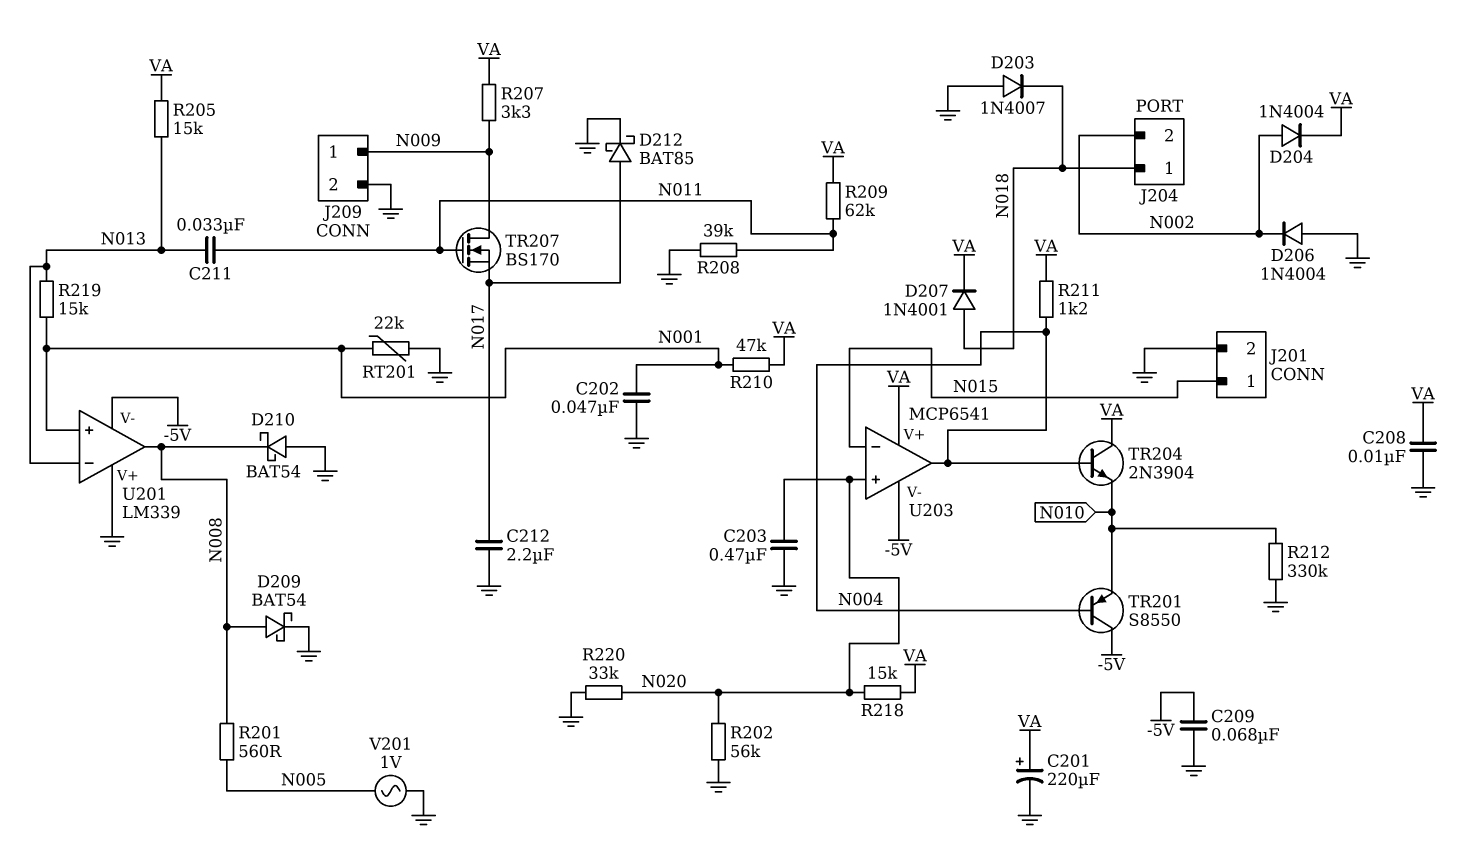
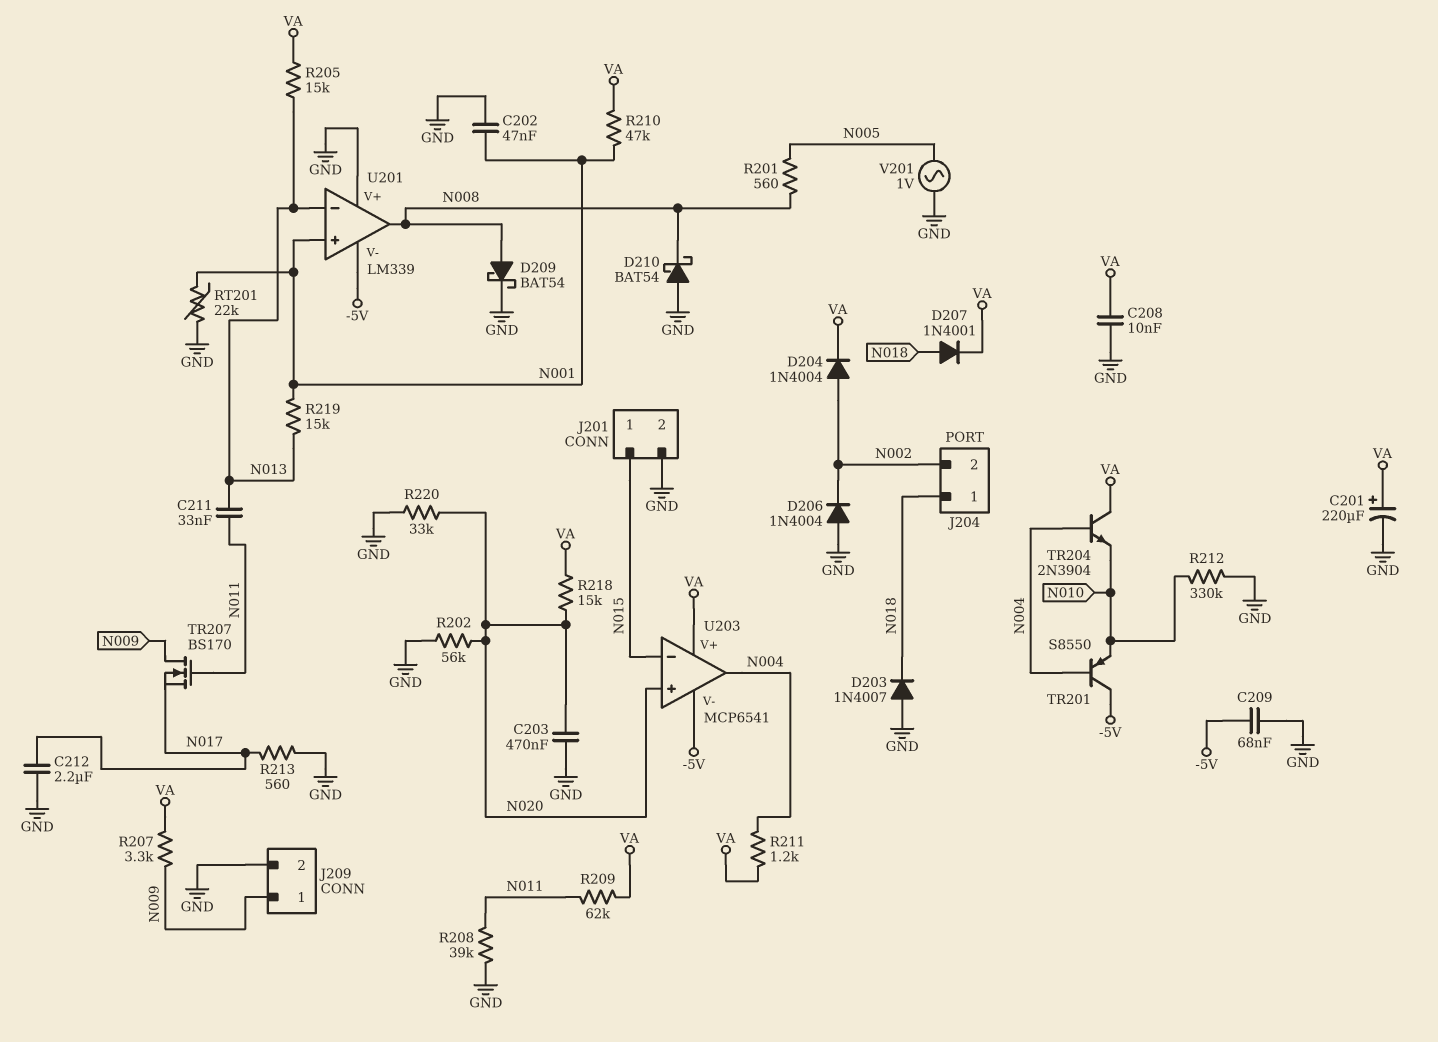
D212: schottky BAT85 (A N017, K GND) -> none
R213: none -> 560 (GND, N017)

